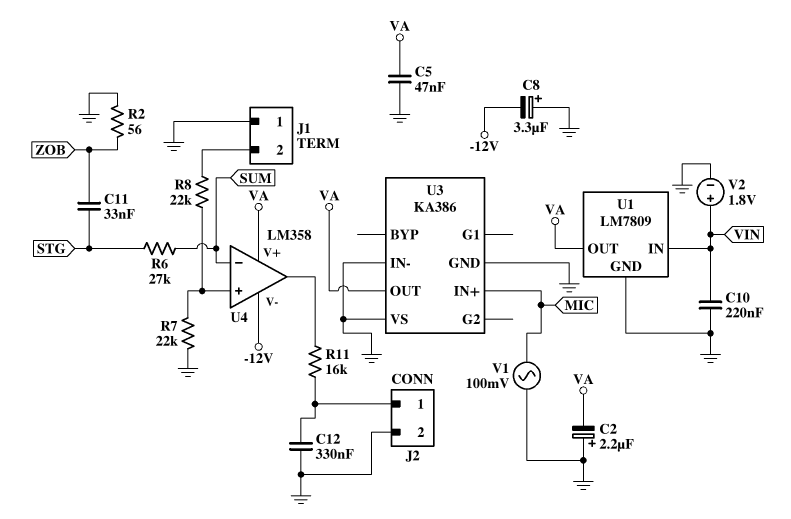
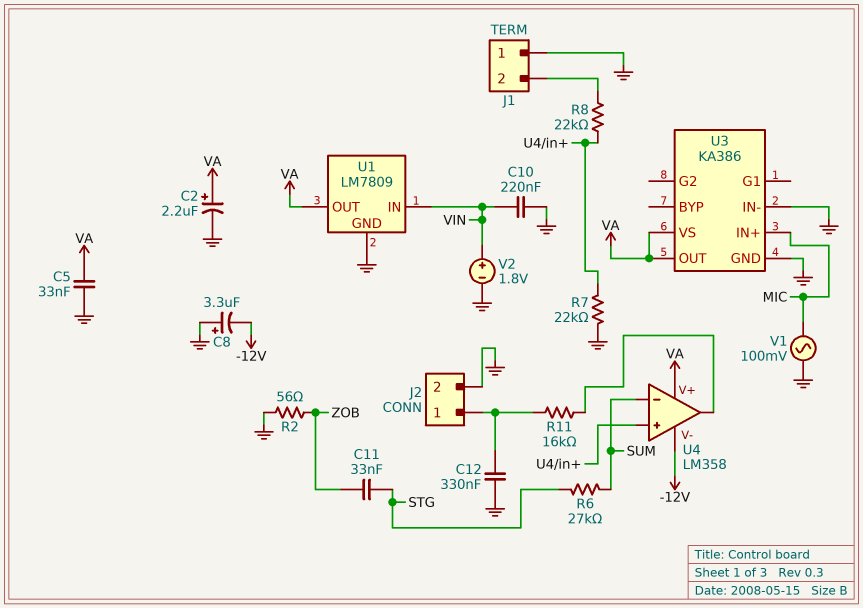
C2: 2.2uF (plus GND, minus VA) -> 2.2uF (plus VA, minus GND)
C5: 47nF (GND, VA) -> 33nF (GND, VA)
U3 pin VS: GND -> VA

